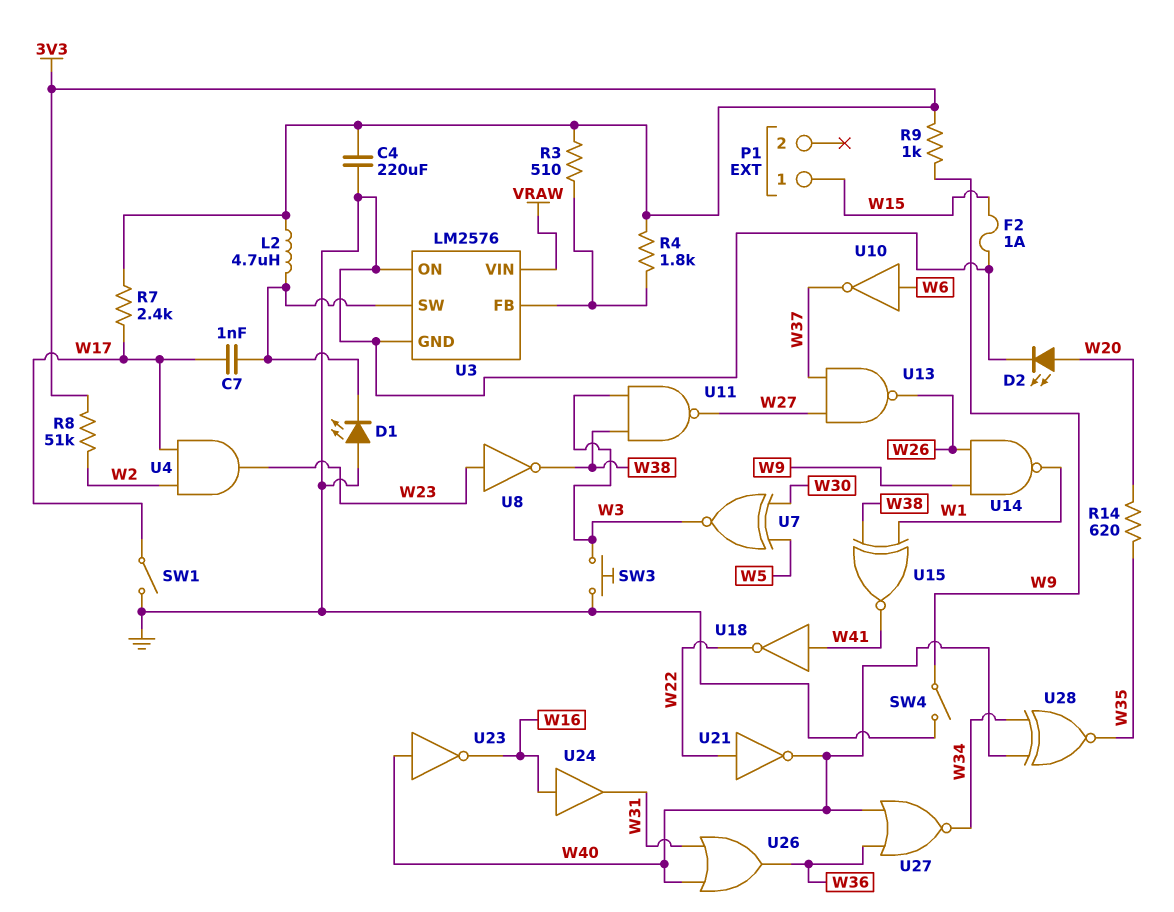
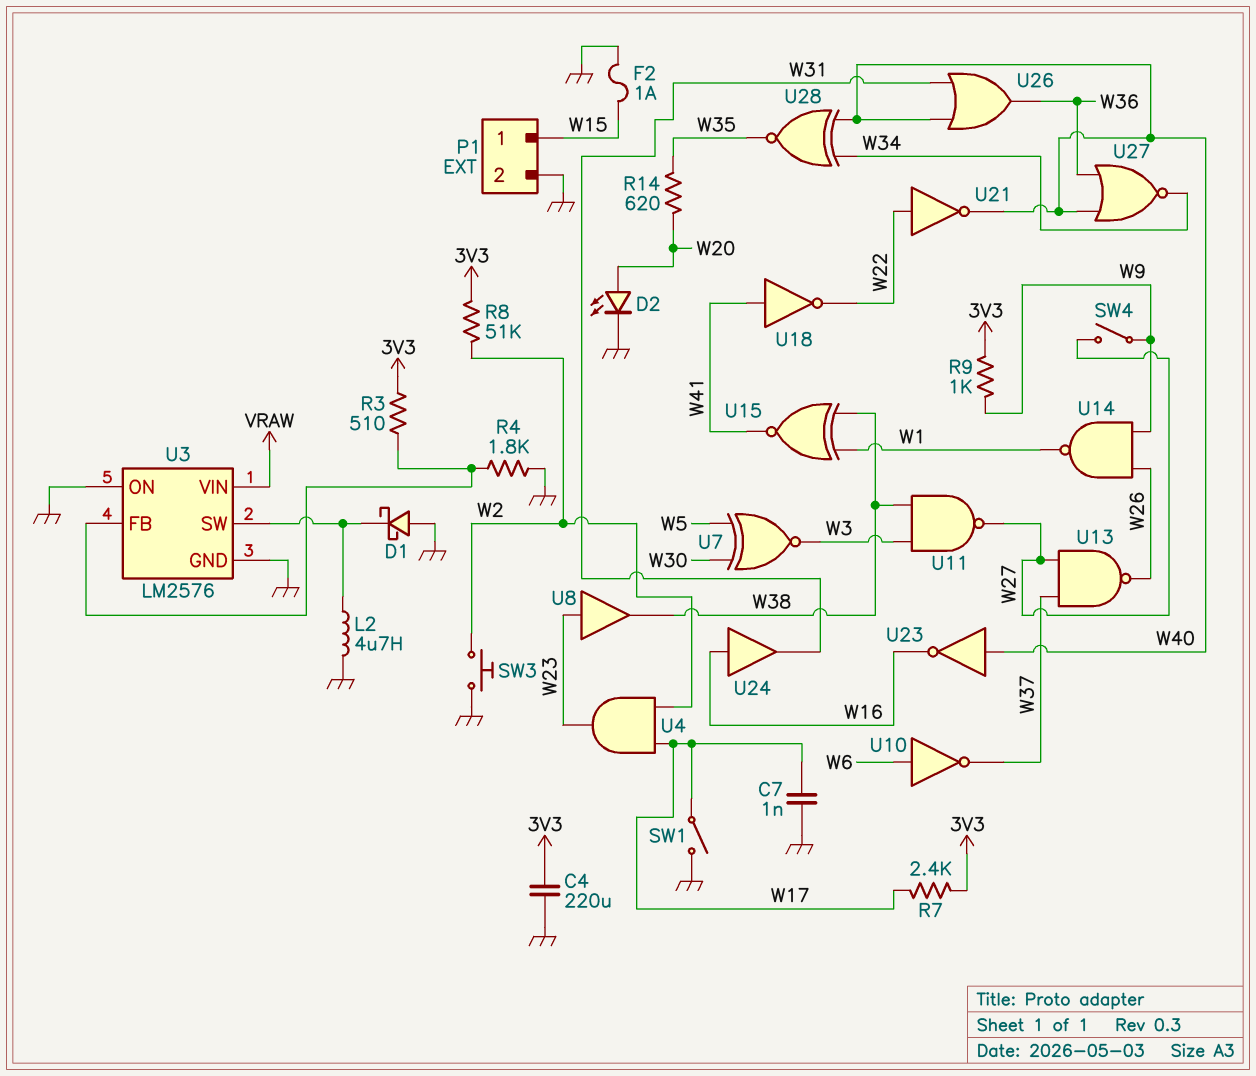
C7: 1nF (U3/SW, W17) -> 1nF (GND, W17)
D1: LED (A GND, K U3/SW) -> schottky (A GND, K U3/SW)
L2: 4.7uH (3V3, U3/SW) -> 4.7uH (GND, U3/SW)
P1 pin 2: none -> GND
R4: 1.8k (3V3, U3/FB) -> 1.8k (GND, U3/FB)
SW3: button (GND, W3) -> button (GND, W2)
SW4: switch (GND, W9) -> switch (W9, W27)
U8: NOT (in W23, out W38) -> buffer (in W23, out W38)

